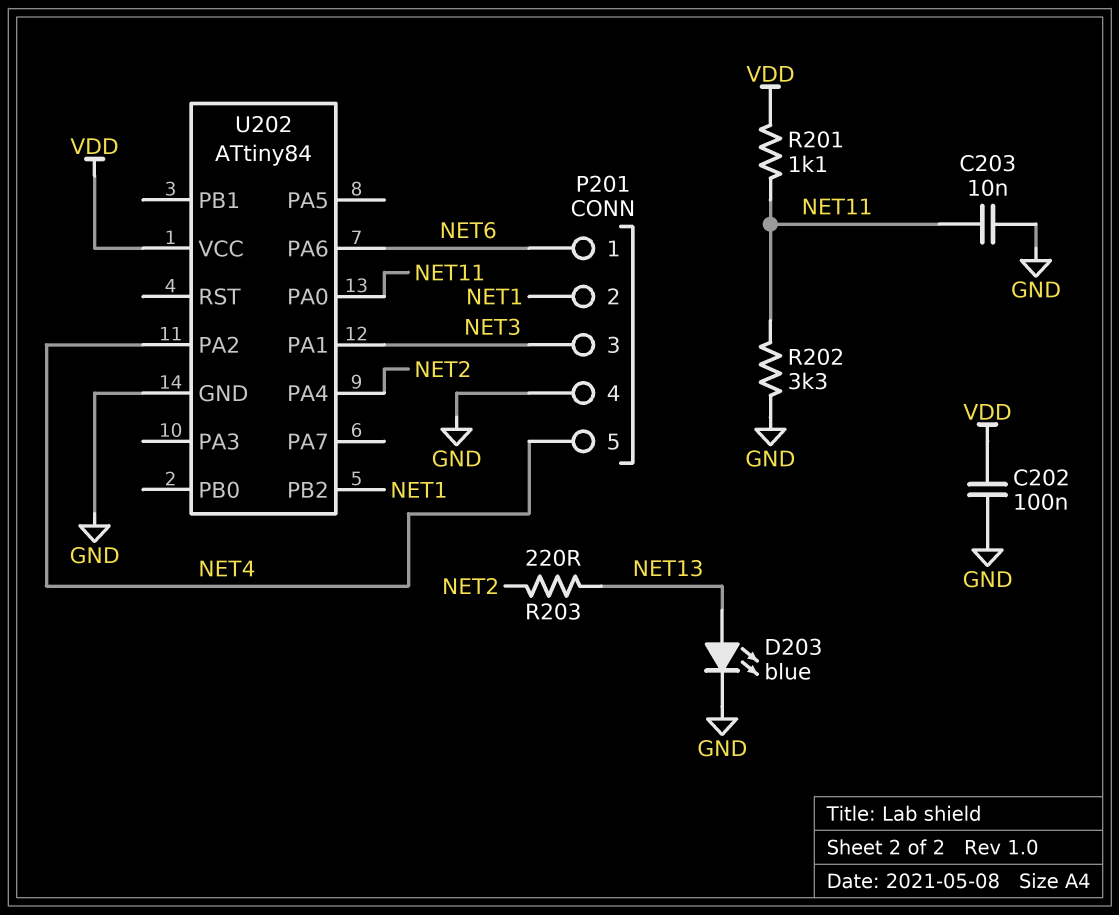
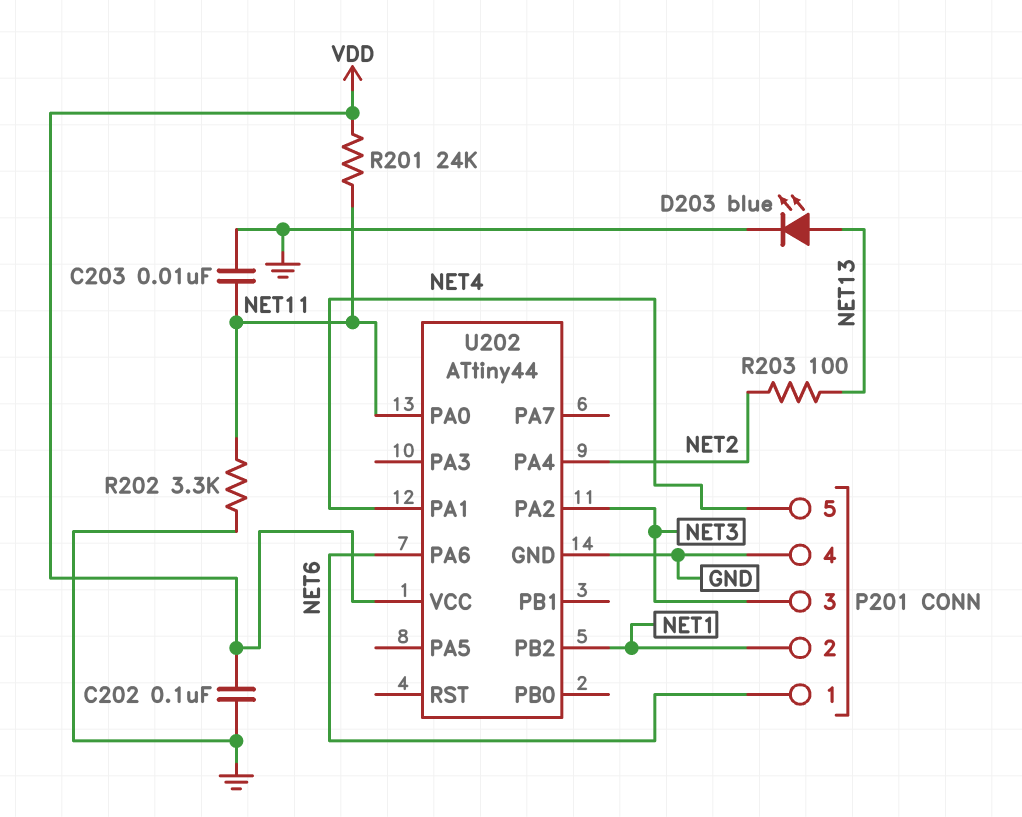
R201: 1.1k (NET11, VDD) -> 24k (NET11, VDD)
R203: 220 (NET2, NET13) -> 100 (NET2, NET13)
U202: ATtiny84 -> ATtiny44
U202 pin PA1: NET3 -> NET4
U202 pin PA2: NET4 -> NET3

